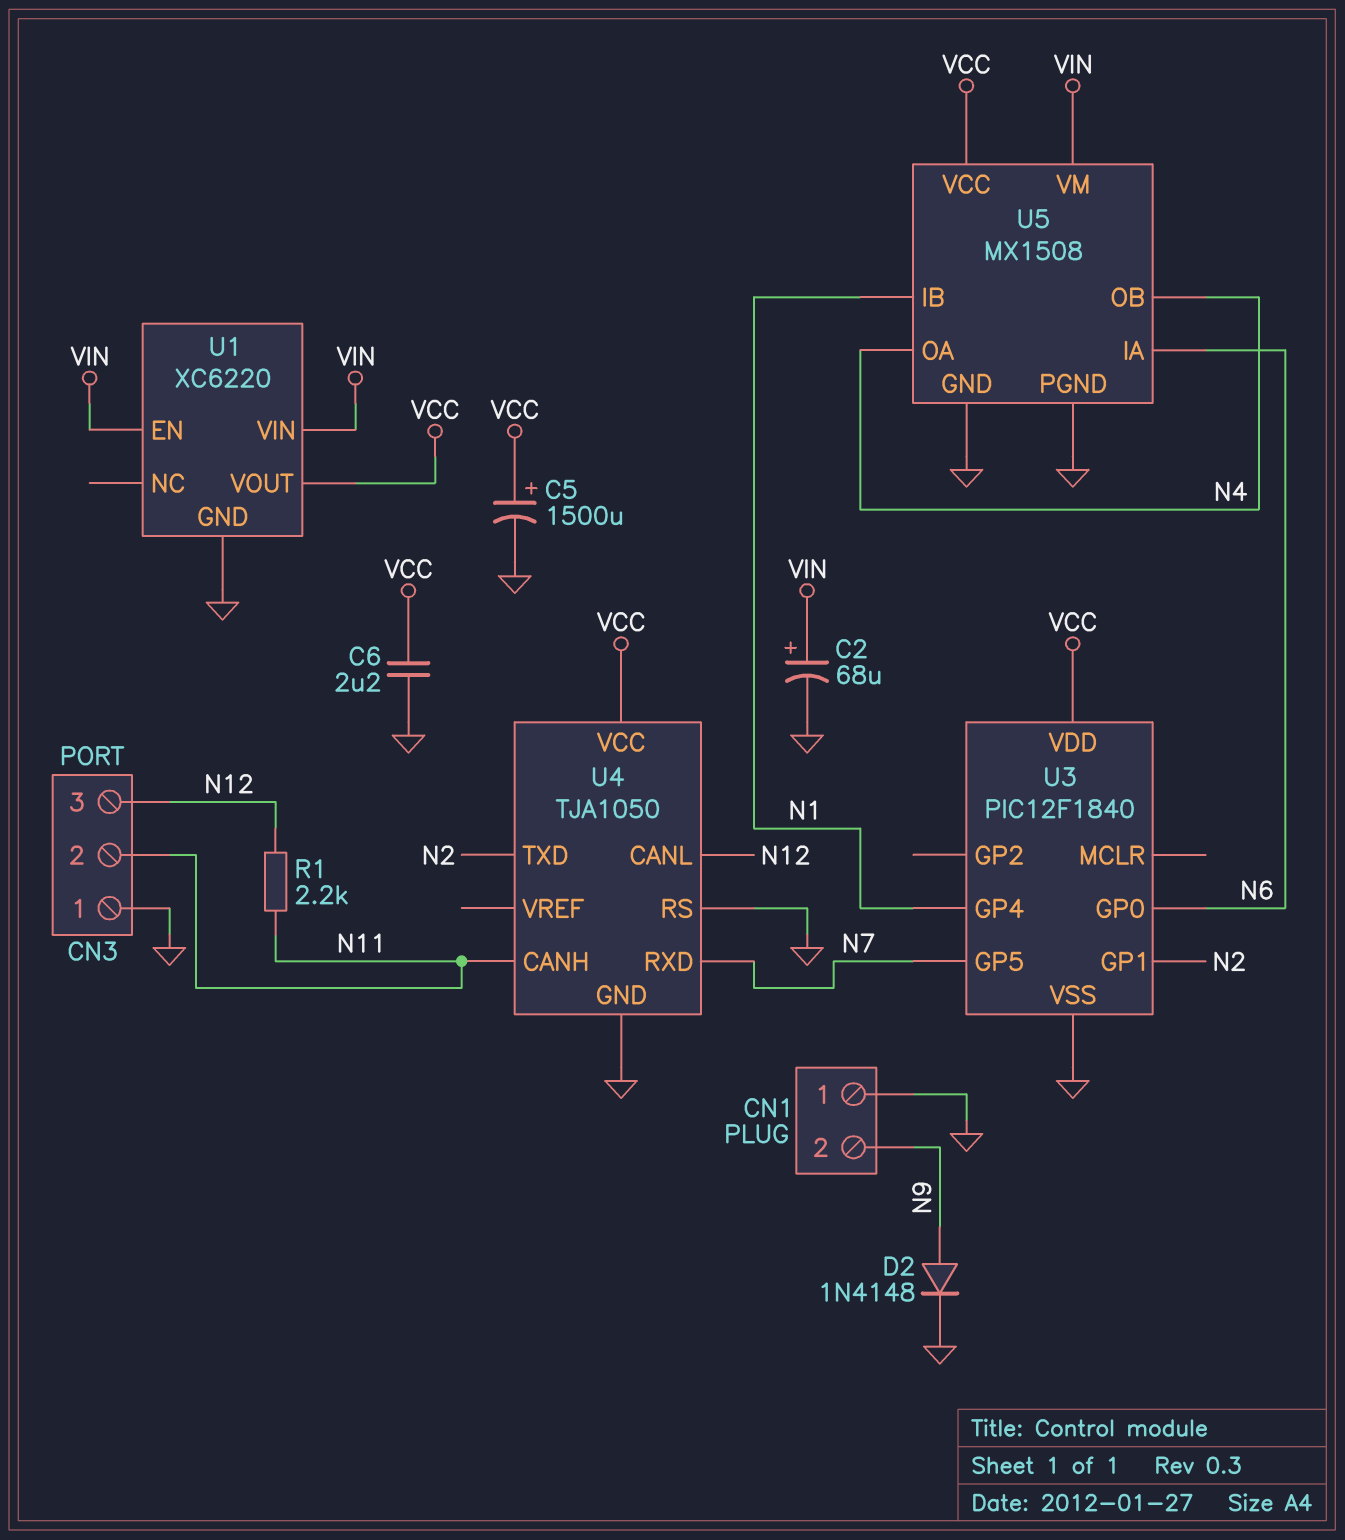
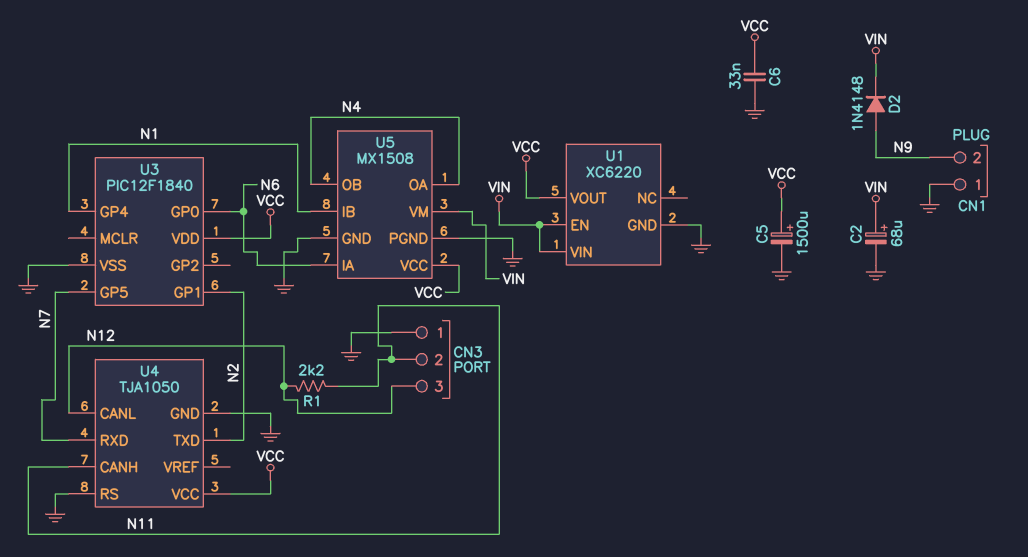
C6: 2.2uF (GND, VCC) -> 33nF (GND, VCC)
D2: diode 1N4148 (A N9, K GND) -> diode 1N4148 (A N9, K VIN)

